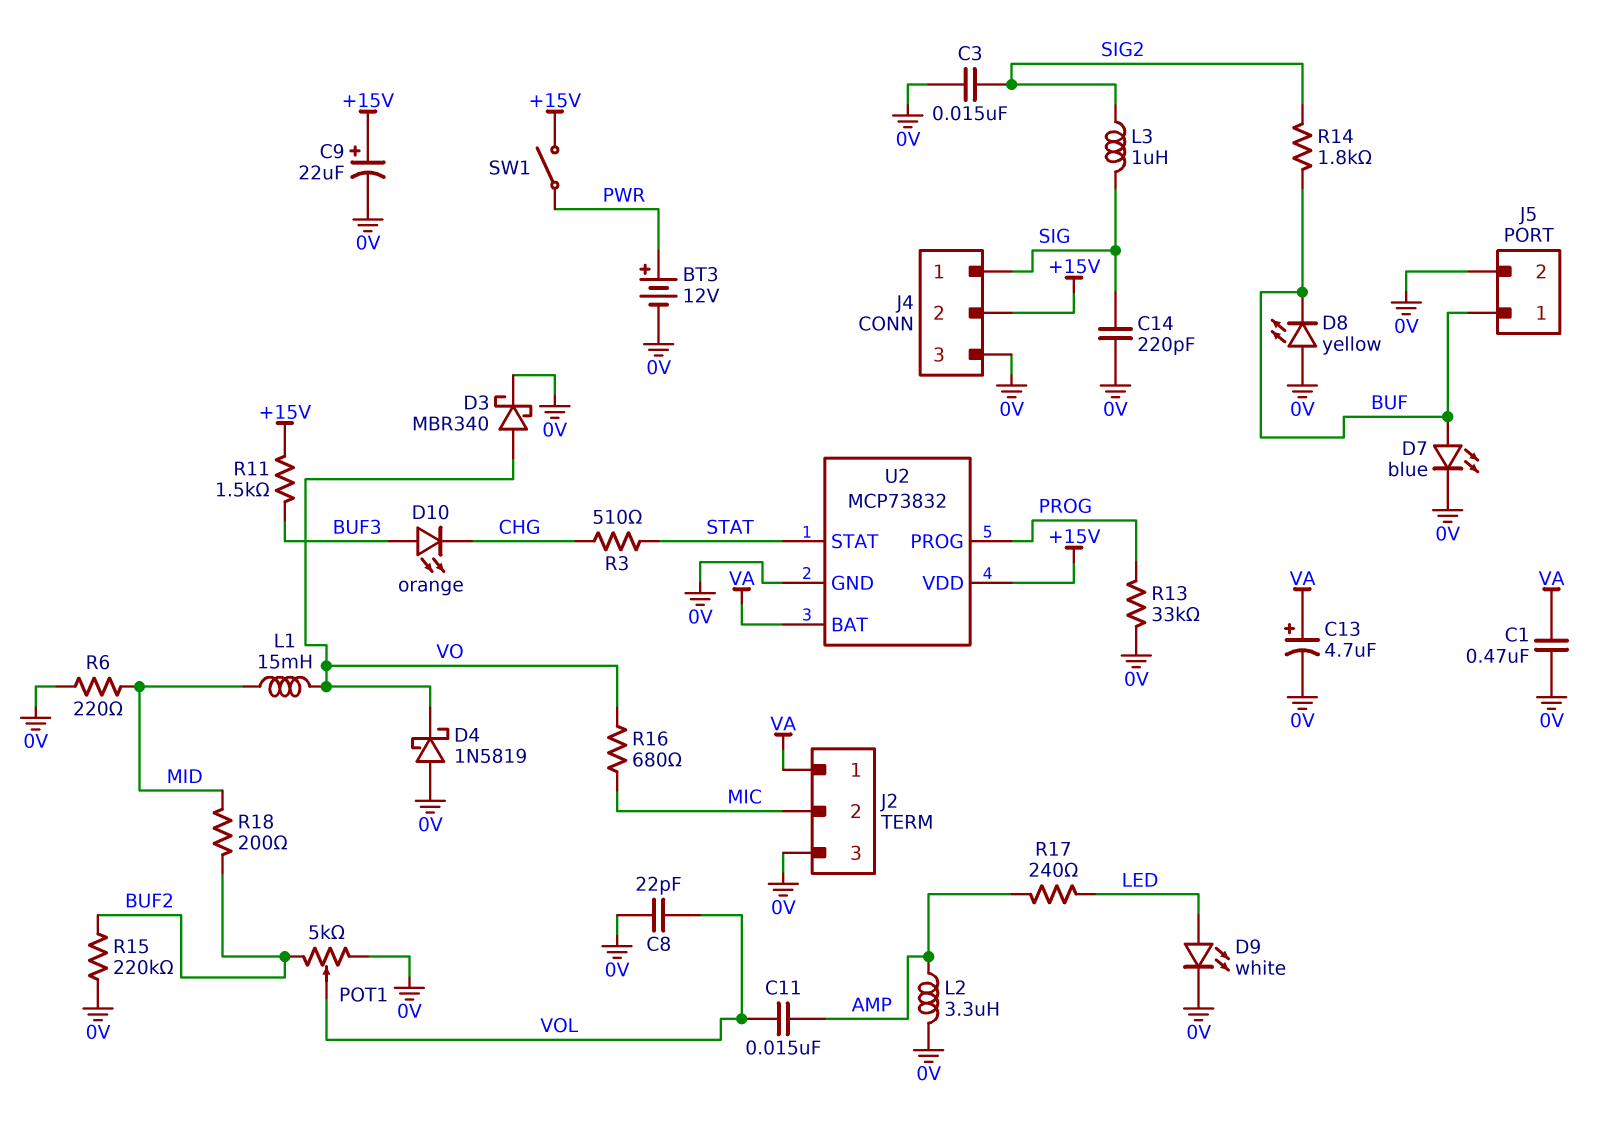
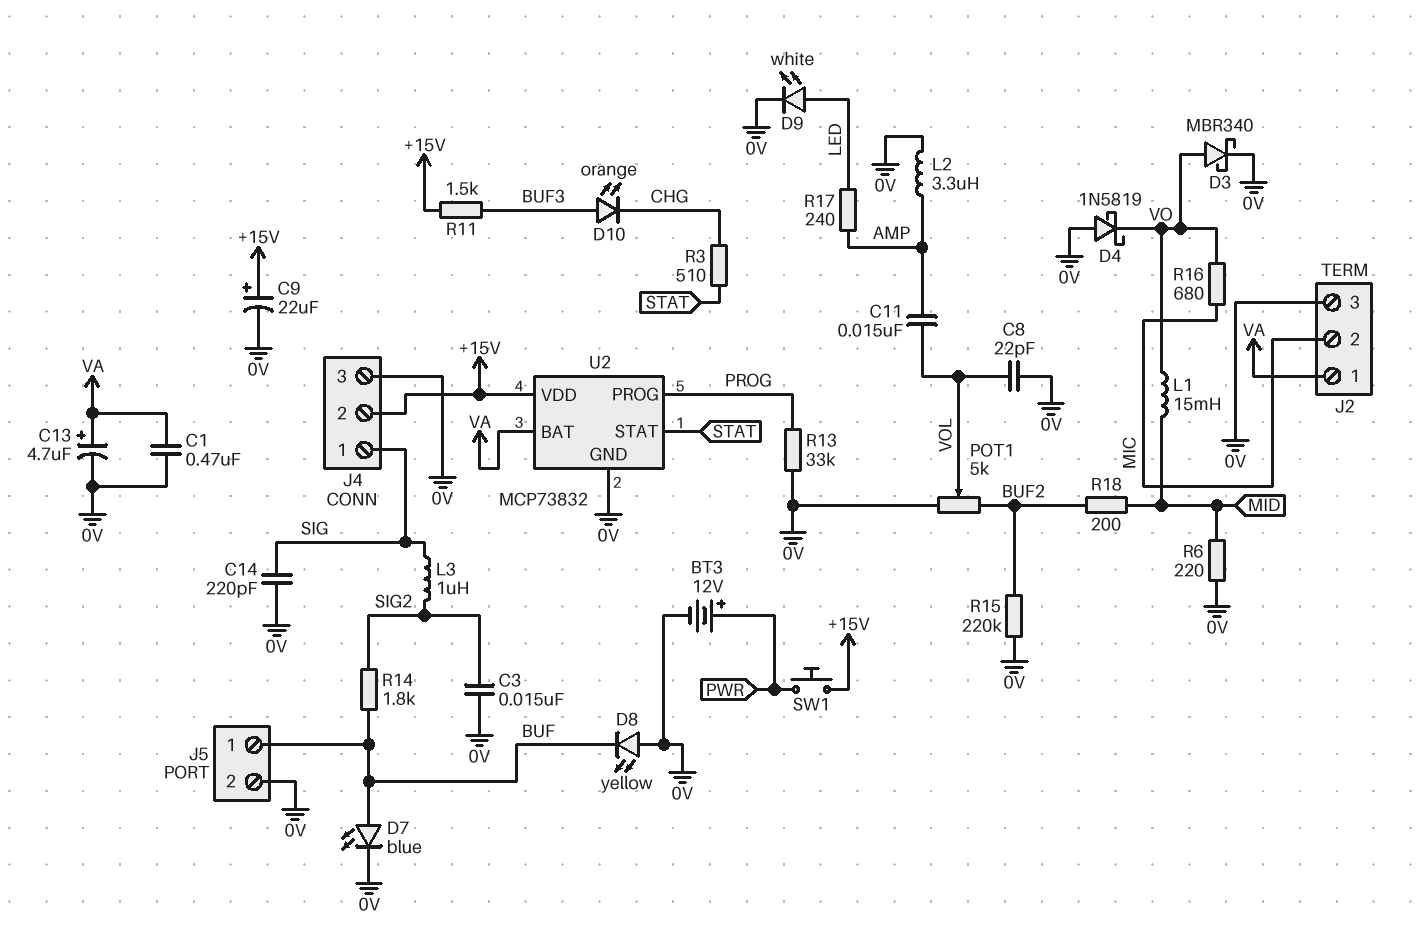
SW1: switch (+15V, PWR) -> button (+15V, PWR)

